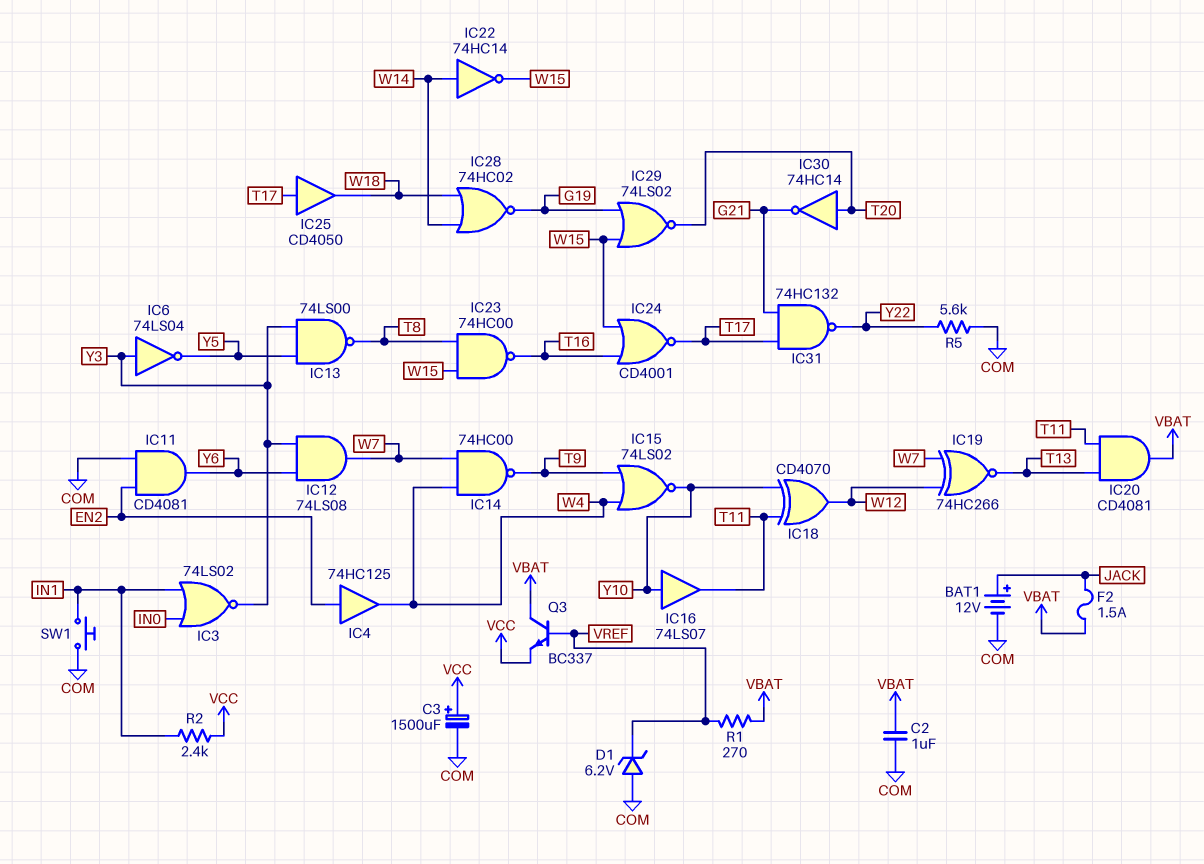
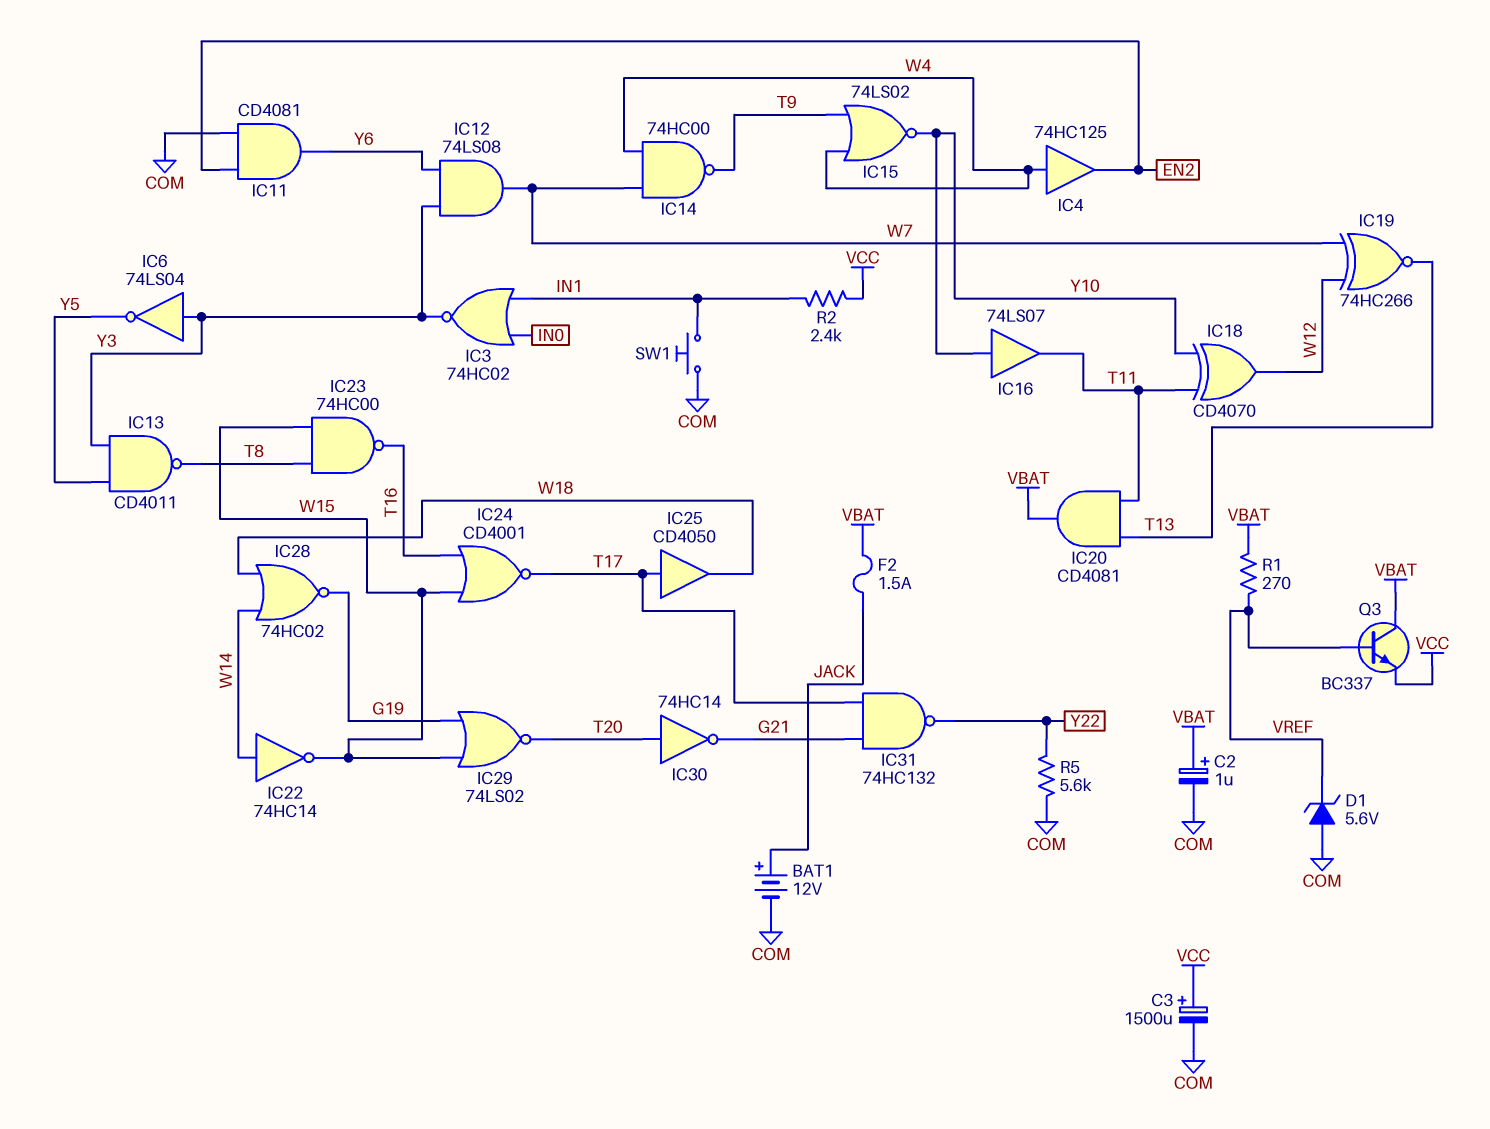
C2: 1uF (COM, VBAT) -> 1uF (plus VBAT, minus COM)
D1: zener 6.2V (A COM, K VREF) -> zener 5.6V (A COM, K VREF)
IC3: NOR 74LS02 (in IN0, in IN1, out Y3) -> NOR 74HC02 (in IN0, in IN1, out Y3)
IC4: buffer 74HC125 (in EN2, out W4) -> buffer 74HC125 (in W4, out EN2)
IC13: NAND 74LS00 (in Y3, in Y5, out T8) -> NAND CD4011 (in Y3, in Y5, out T8)

